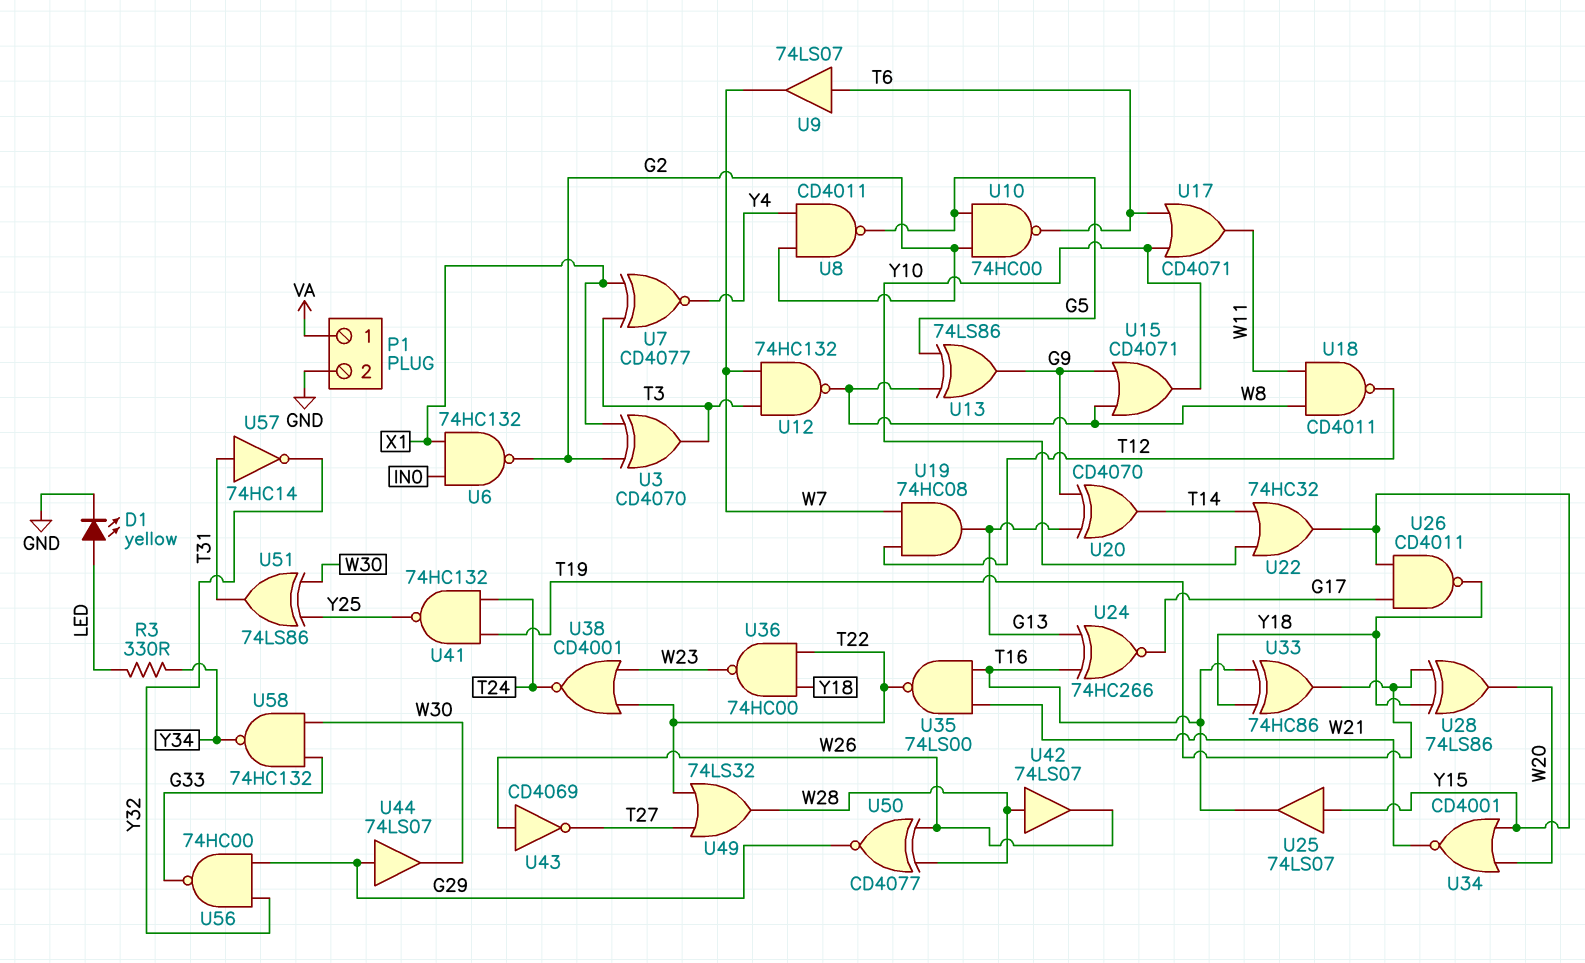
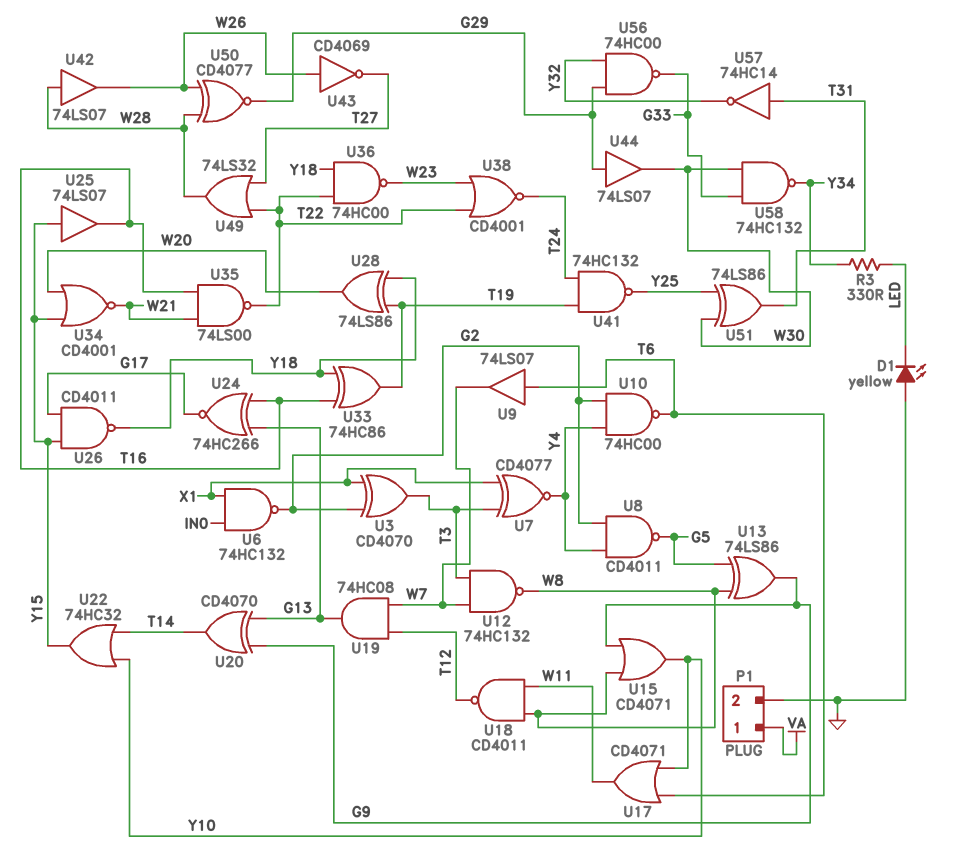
D1: LED yellow (A LED, K GND) -> LED yellow (A GND, K LED)
U10: NAND 74HC00 (in G2, in G5, out T6) -> NAND 74HC00 (in G2, in Y4, out T6)

